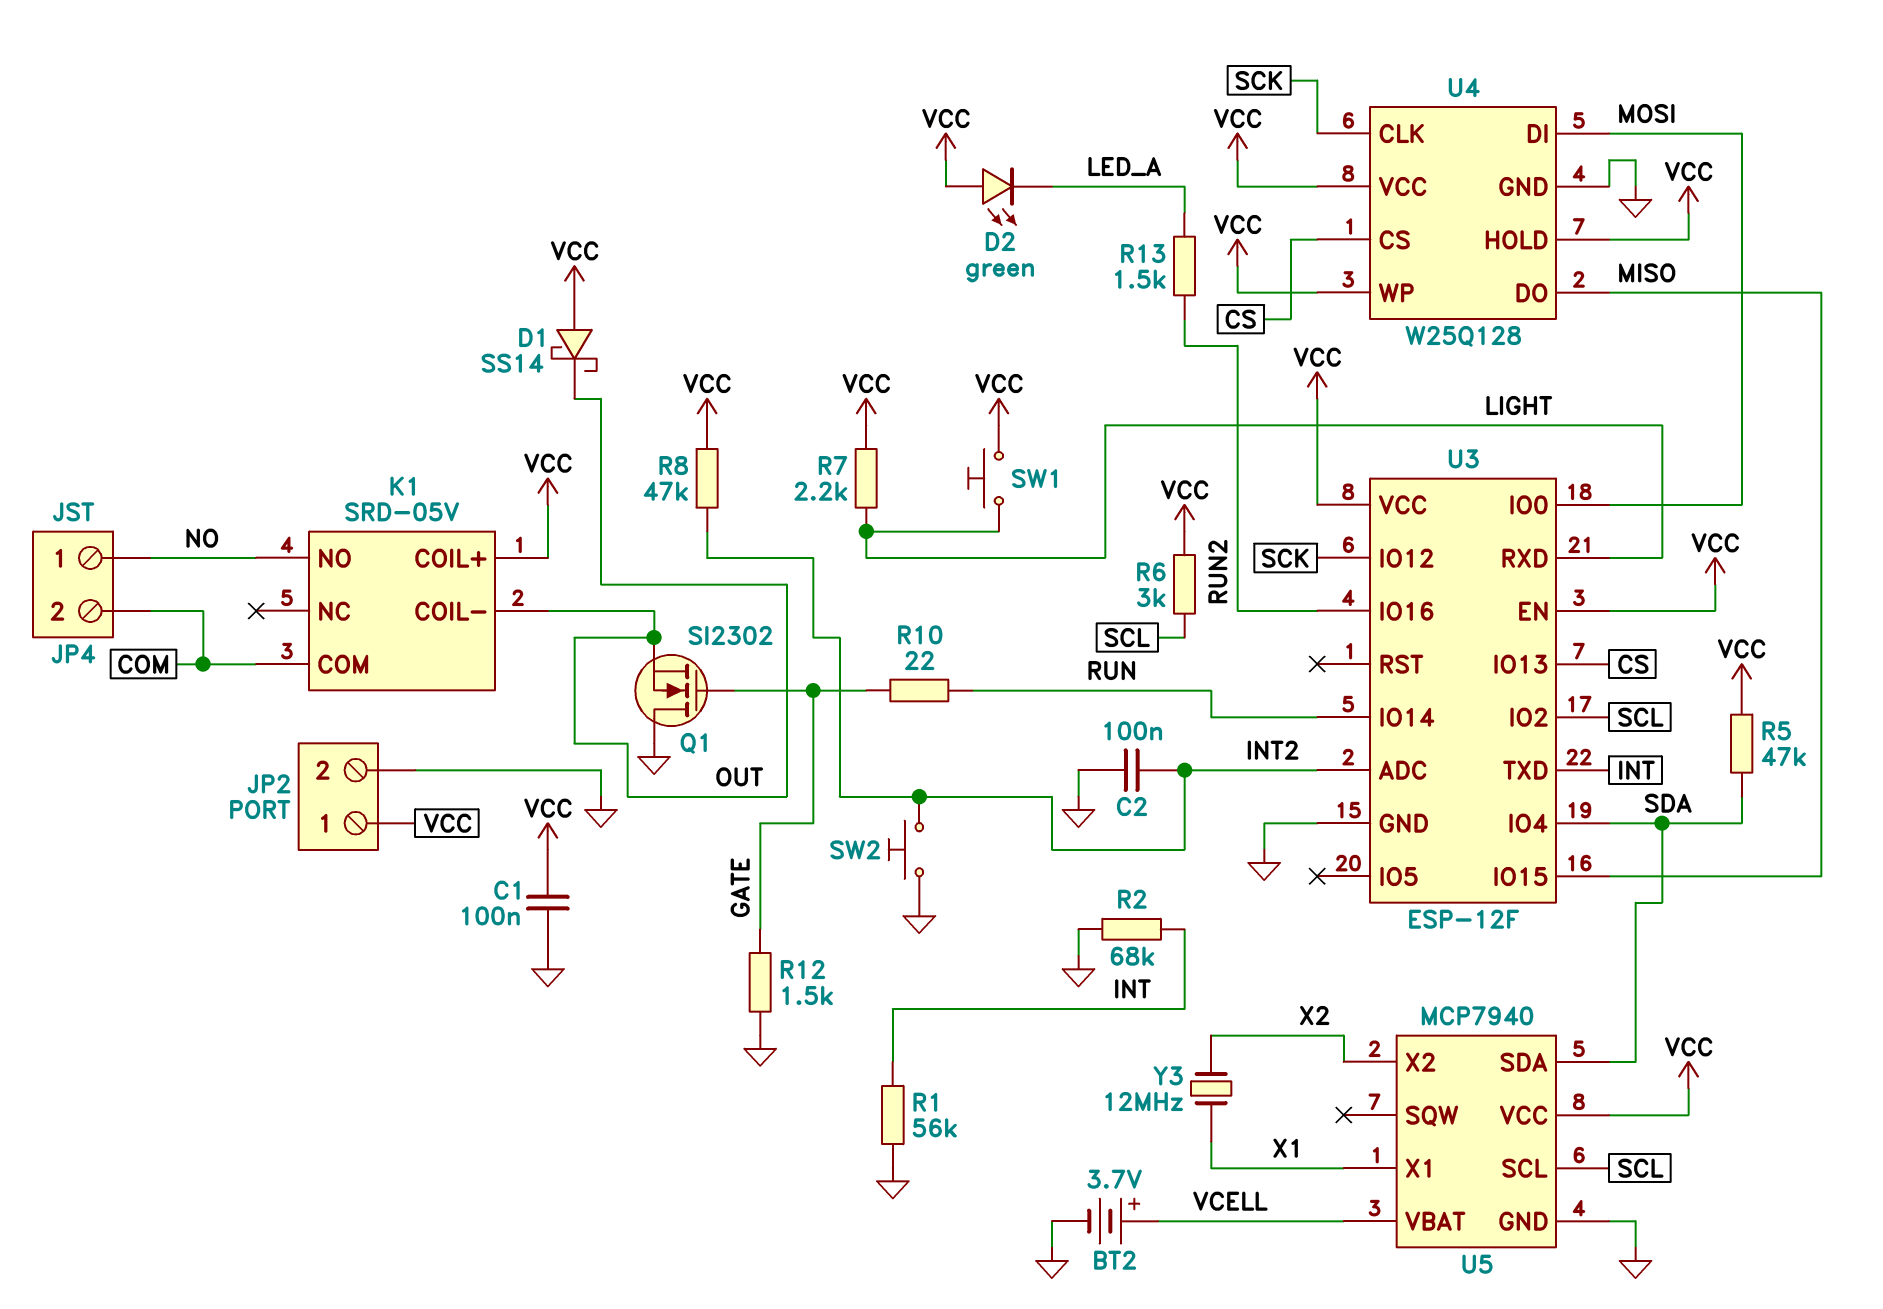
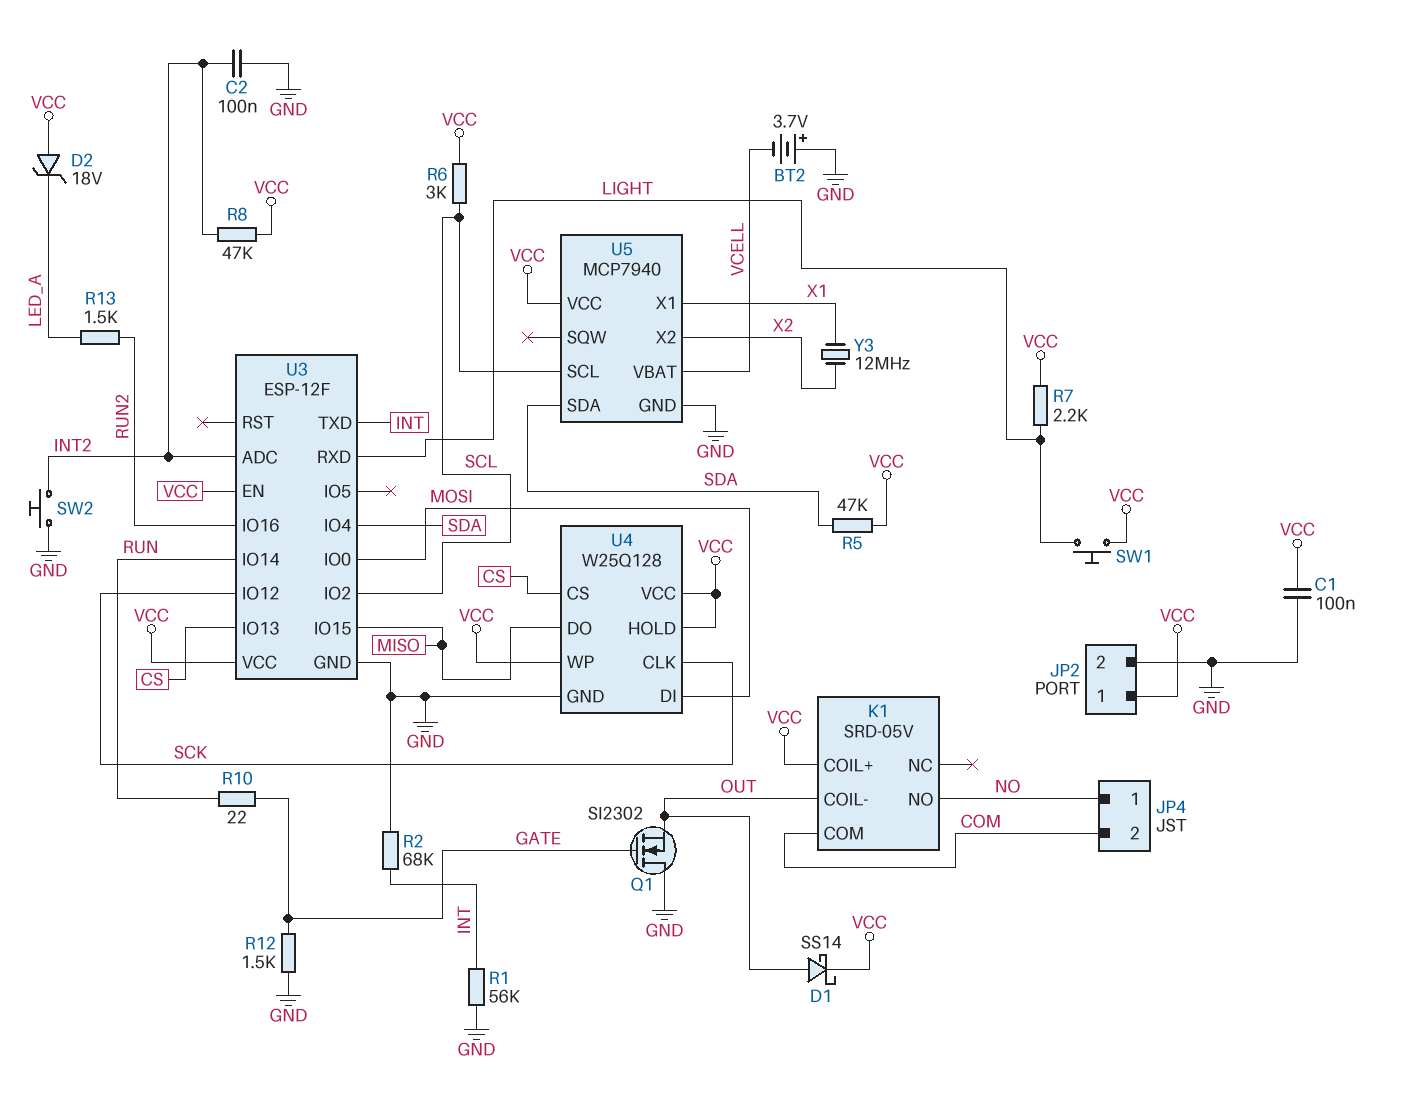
BT2: 3.7V (plus VCELL, minus GND) -> 3.7V (plus GND, minus VCELL)
D1: schottky SS14 (A VCC, K OUT) -> schottky SS14 (A OUT, K VCC)
D2: LED green (A VCC, K LED_A) -> zener 18V (A VCC, K LED_A)

